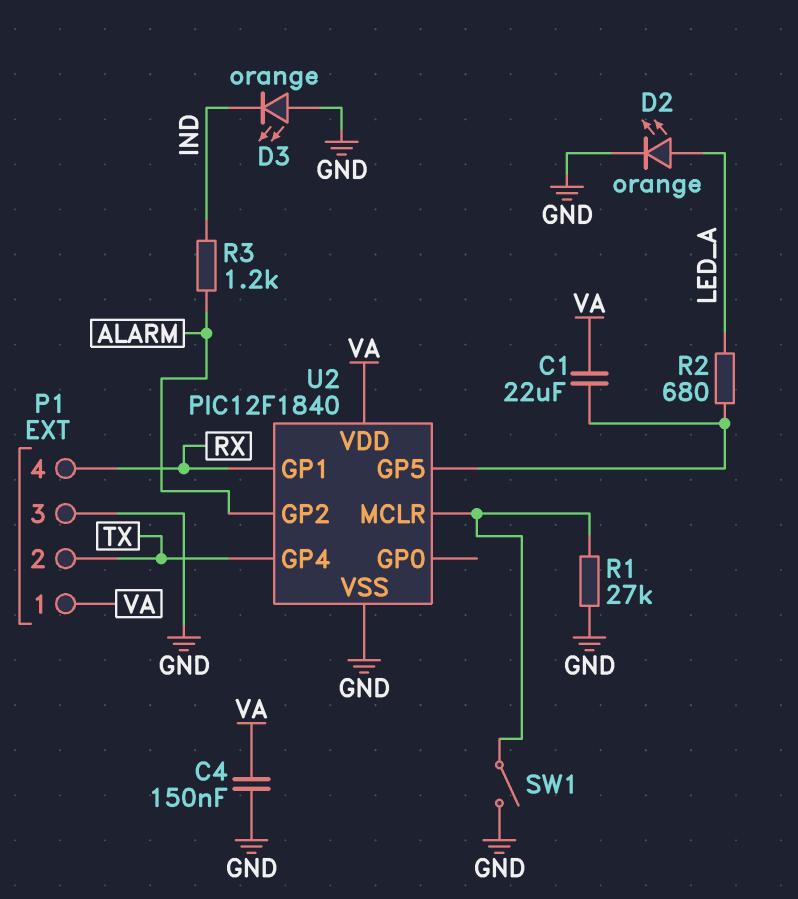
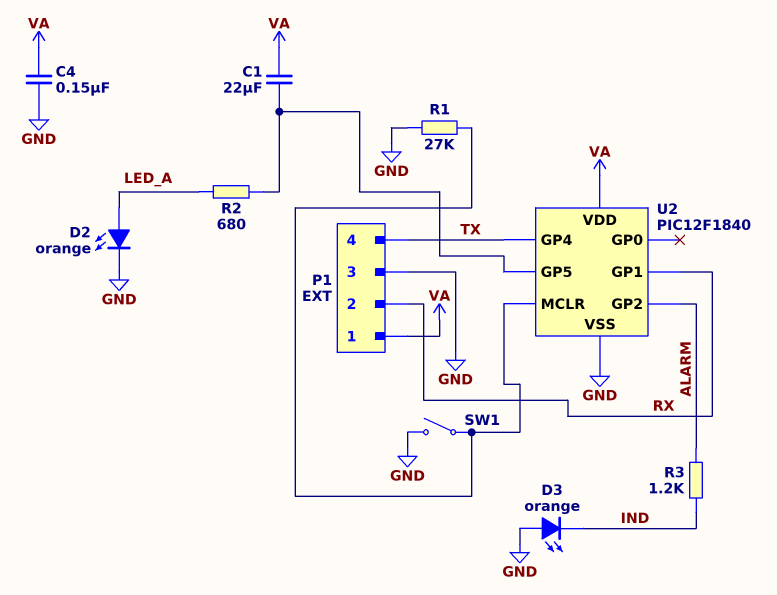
P1 pin 2: TX -> RX
P1 pin 4: RX -> TX

